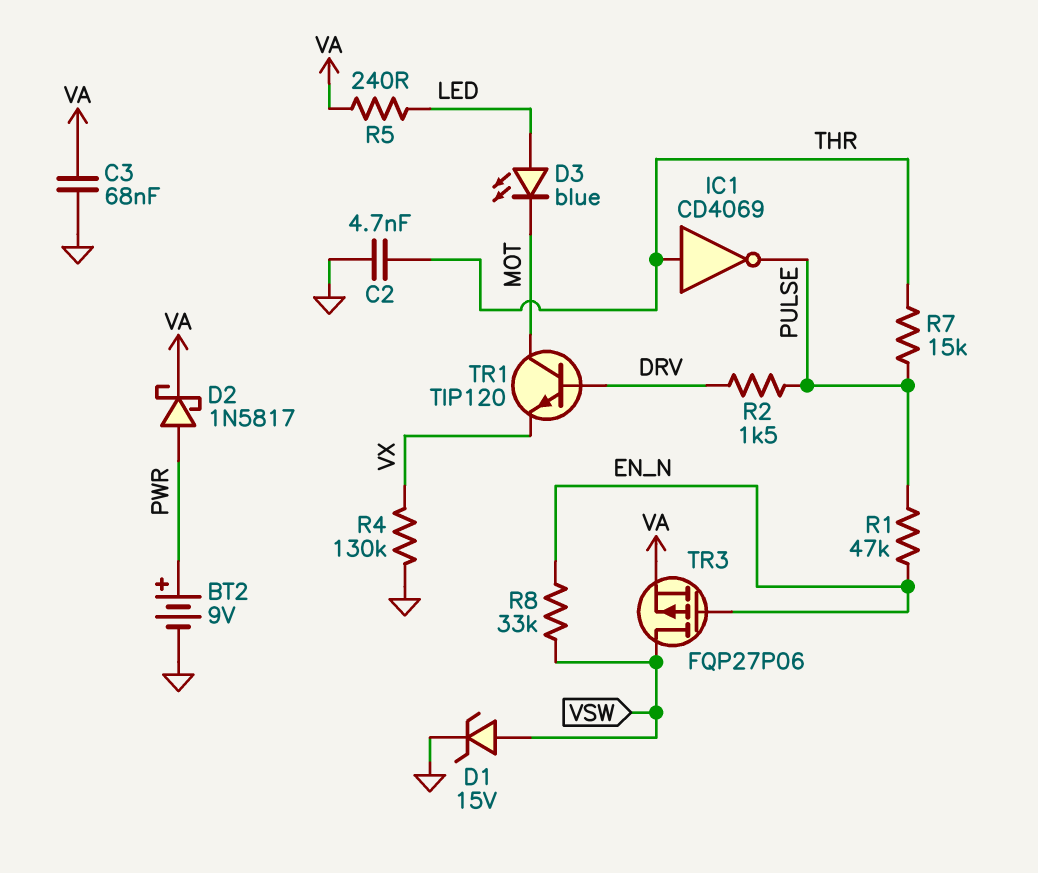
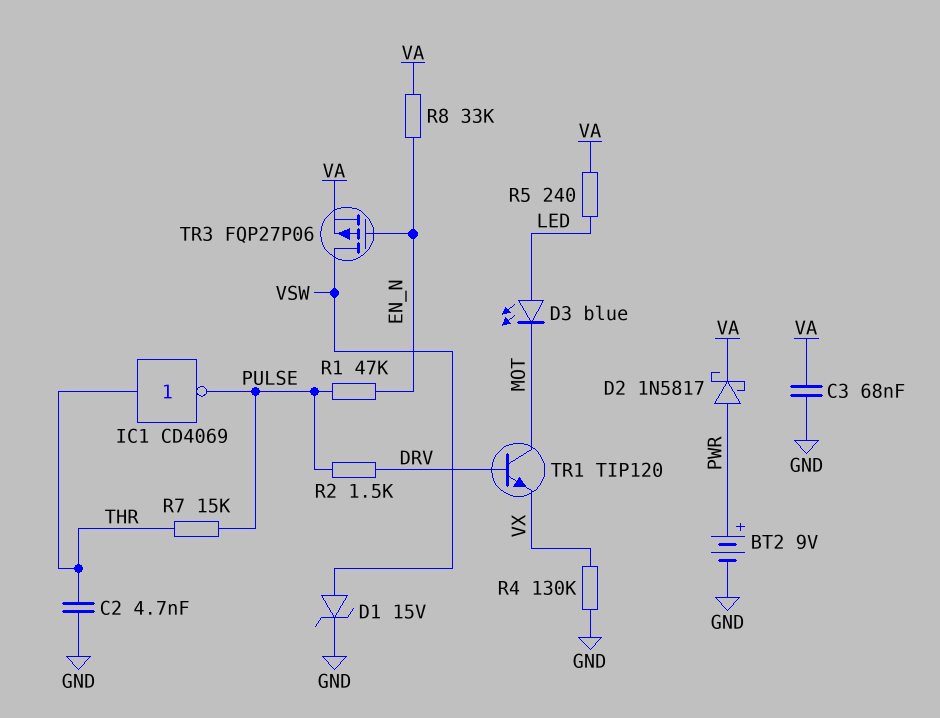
R8: 33k (EN_N, VSW) -> 33k (EN_N, VA)

